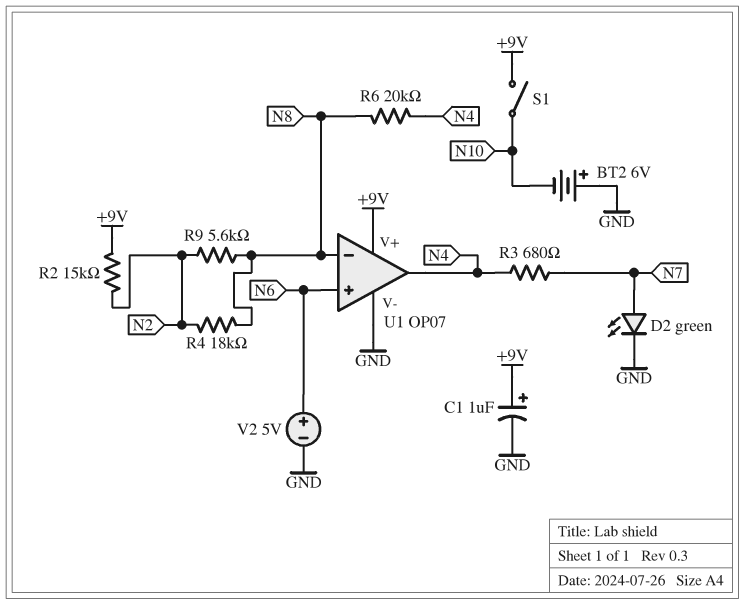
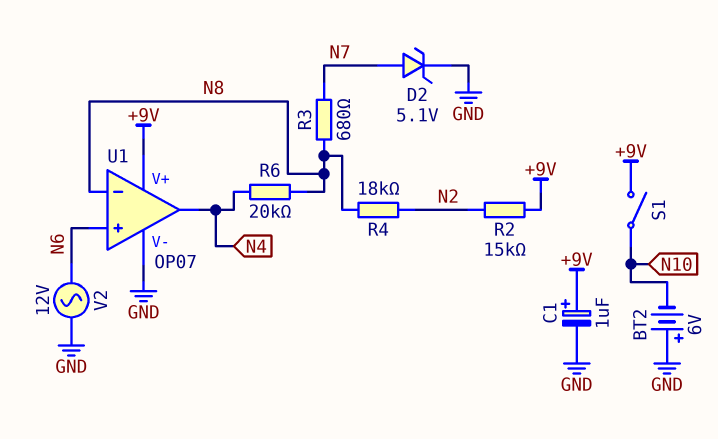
D2: LED green (A N7, K GND) -> zener 5.1V (A N7, K GND)
R3: 680 (N4, N7) -> 680 (N7, N8)
R9: 5.6k (N2, N8) -> none
V2: 5V (plus N6, minus GND) -> AC 12V (GND, N6)

